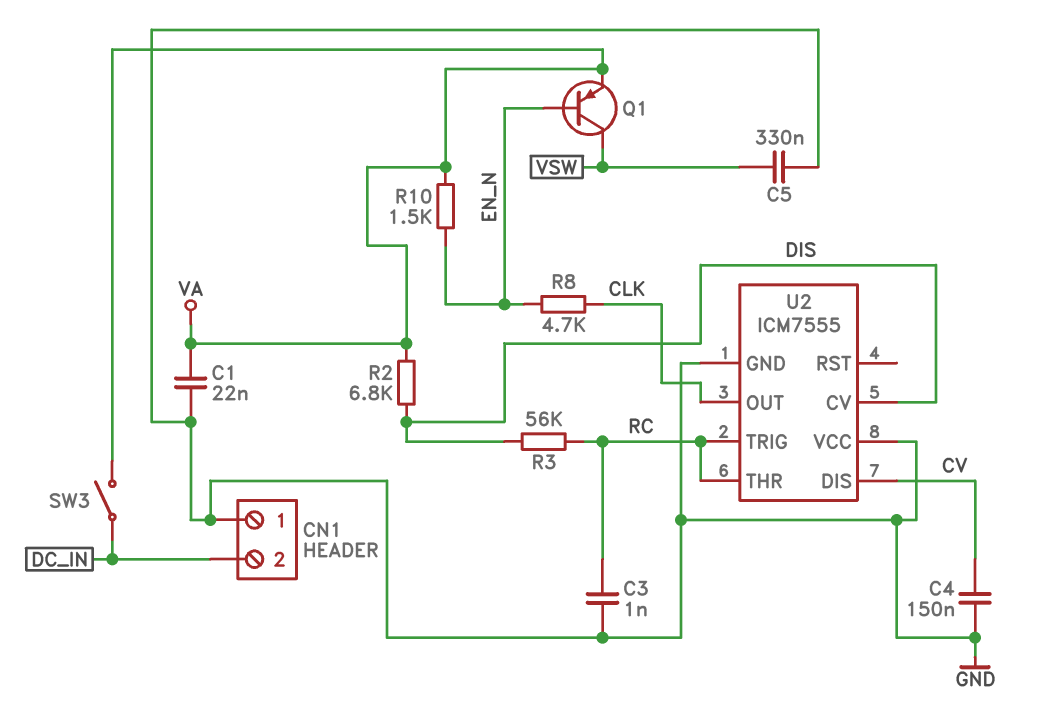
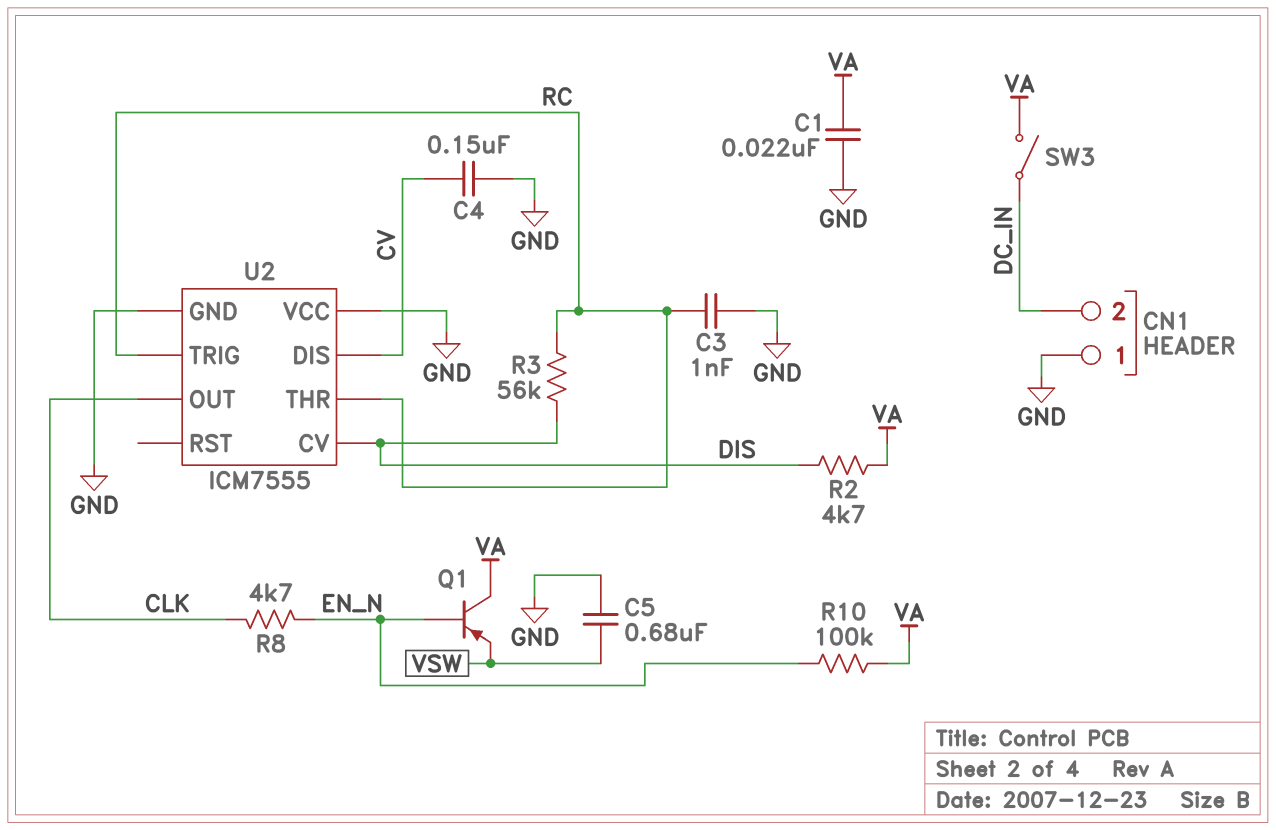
C5: 330nF (GND, VSW) -> 680nF (GND, VSW)
Q1: PNP (B EN_N, C VSW, E VA) -> PNP (B EN_N, C VA, E VSW)
R2: 6.8k (DIS, VA) -> 4.7k (DIS, VA)
R10: 1.5k (EN_N, VA) -> 100k (EN_N, VA)

